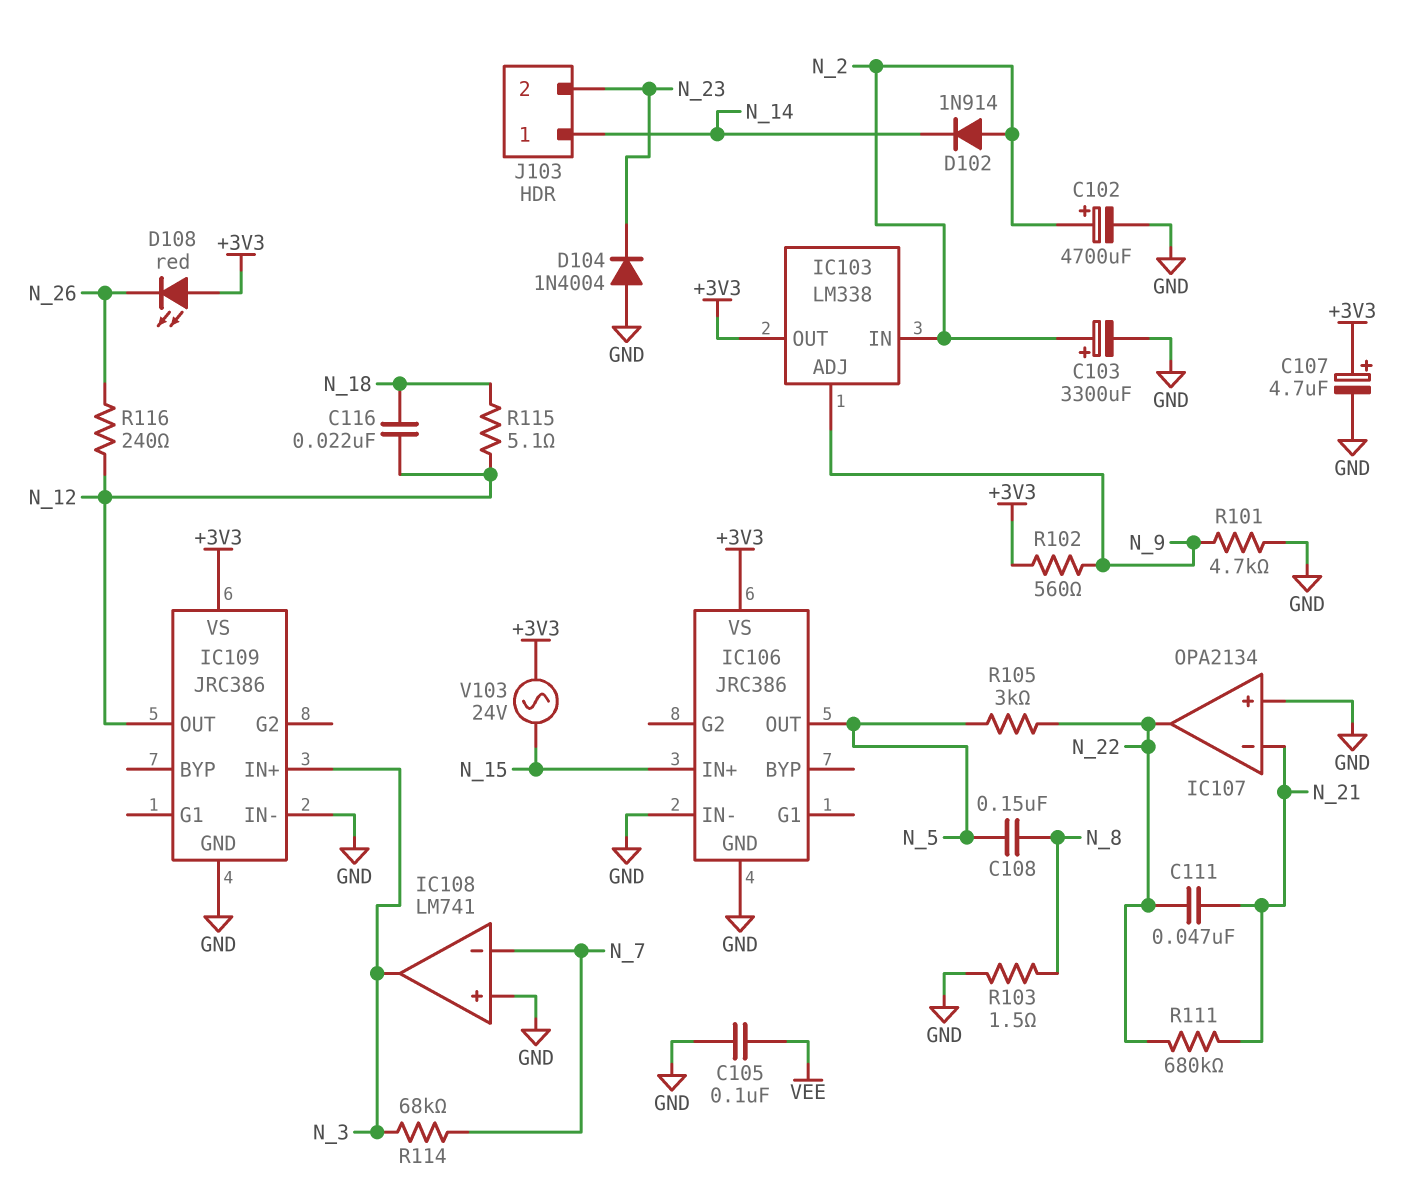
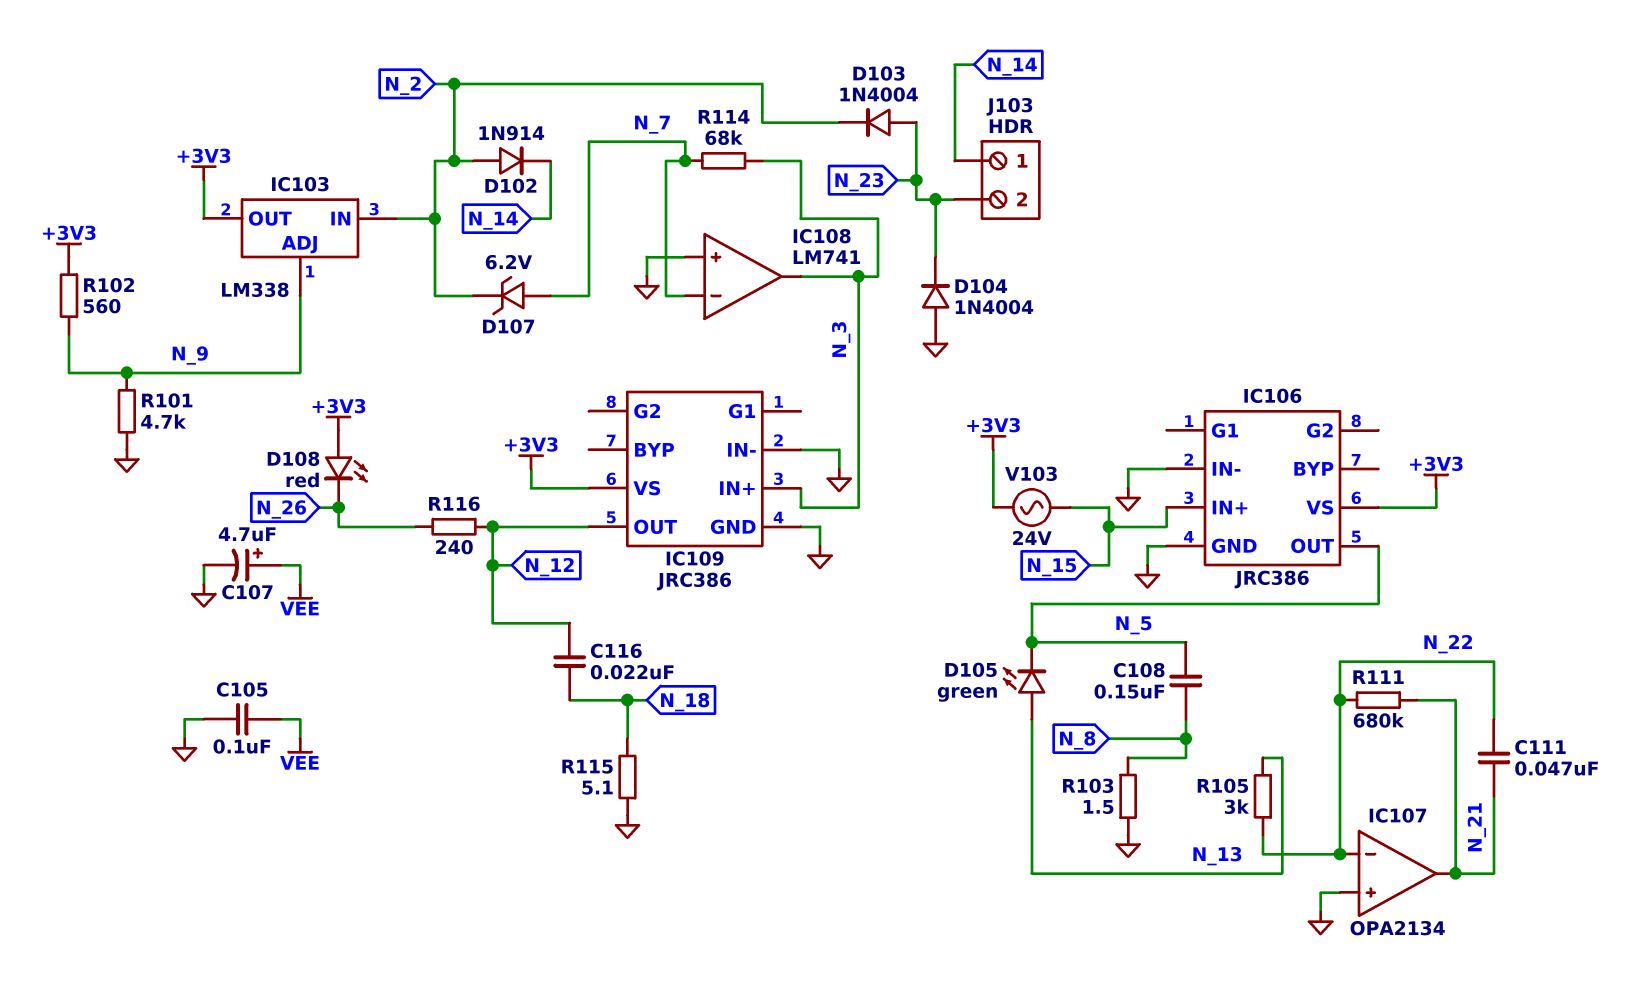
C102: 4700uF (plus N_2, minus GND) -> none
C103: 3300uF (plus N_2, minus GND) -> none
C107: 4.7uF (plus +3V3, minus GND) -> 4.7uF (plus VEE, minus GND)
D103: none -> diode 1N4004 (A N_23, K N_2)
D105: none -> LED green (A N_13, K N_5)
D107: none -> zener 6.2V (A N_7, K N_2)
IC107 pin in-: N_21 -> N_22
IC107 pin out: N_22 -> N_21
R105: 3k (N_5, N_22) -> 3k (N_13, N_22)
R115: 5.1 (N_12, N_18) -> 5.1 (GND, N_18)

